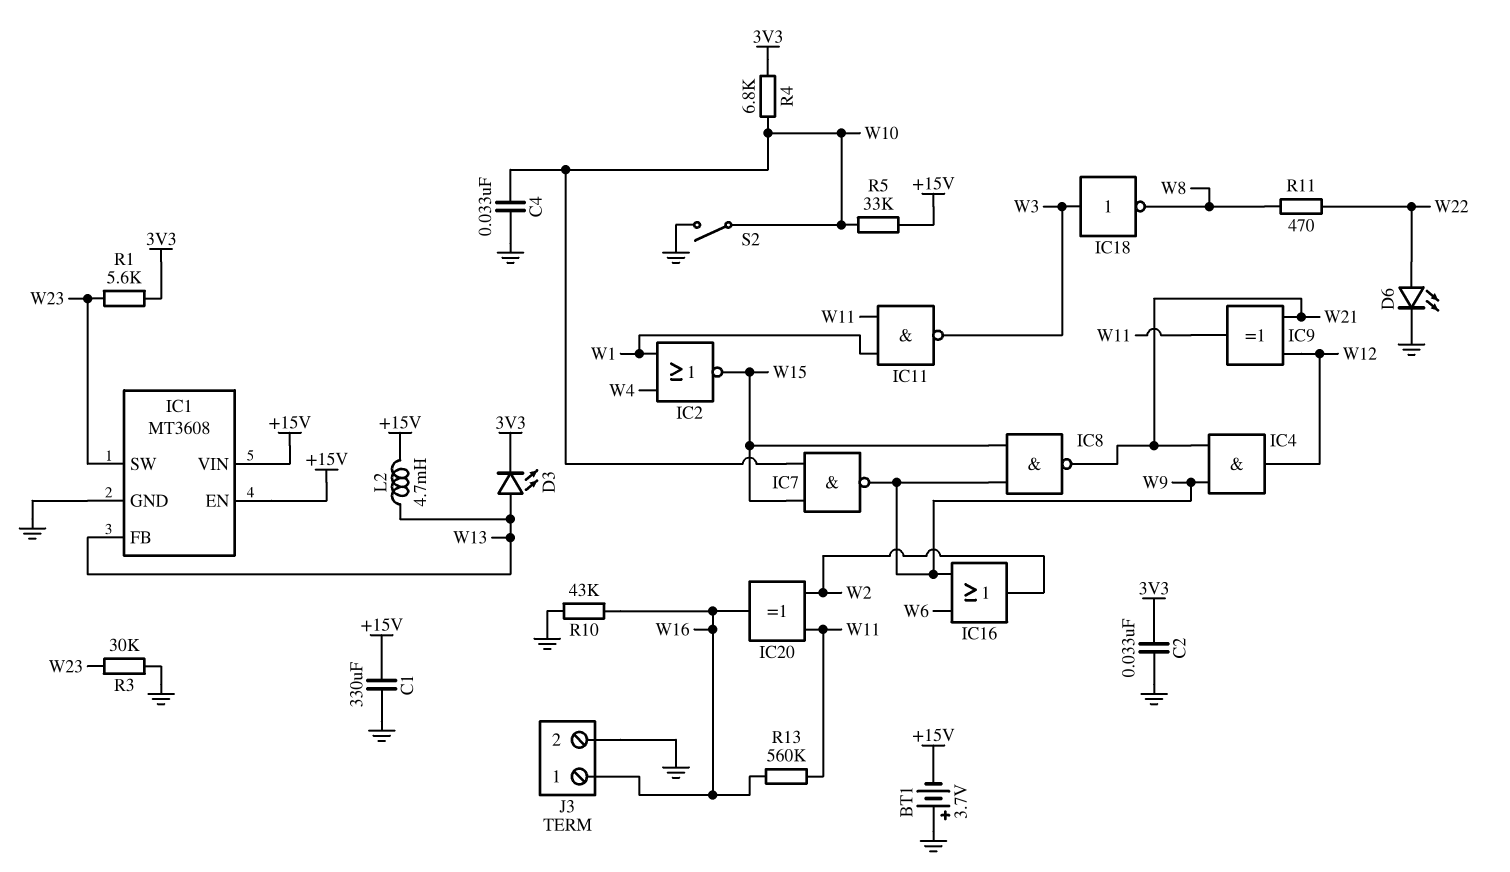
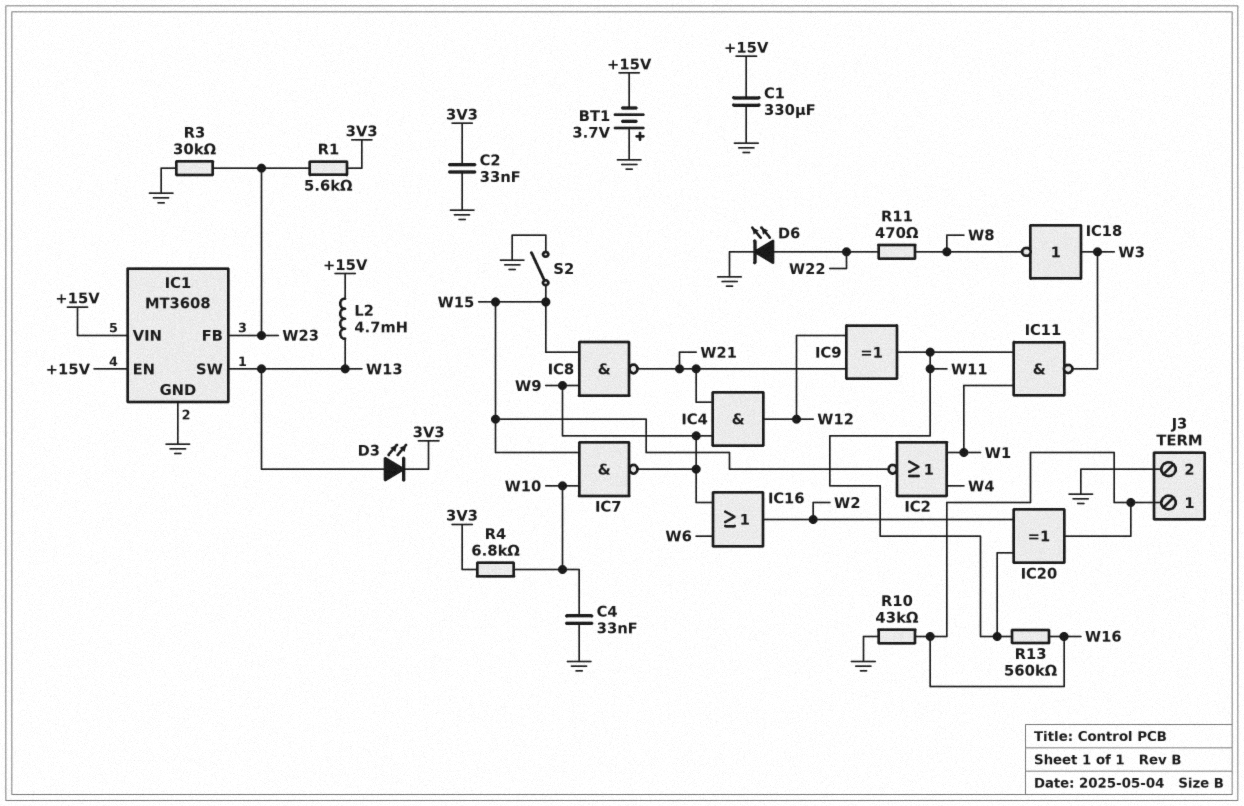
IC1 pin FB: W13 -> W23
IC1 pin SW: W23 -> W13
R5: 33k (+15V, W10) -> none
S2: switch (GND, W10) -> switch (GND, W15)

